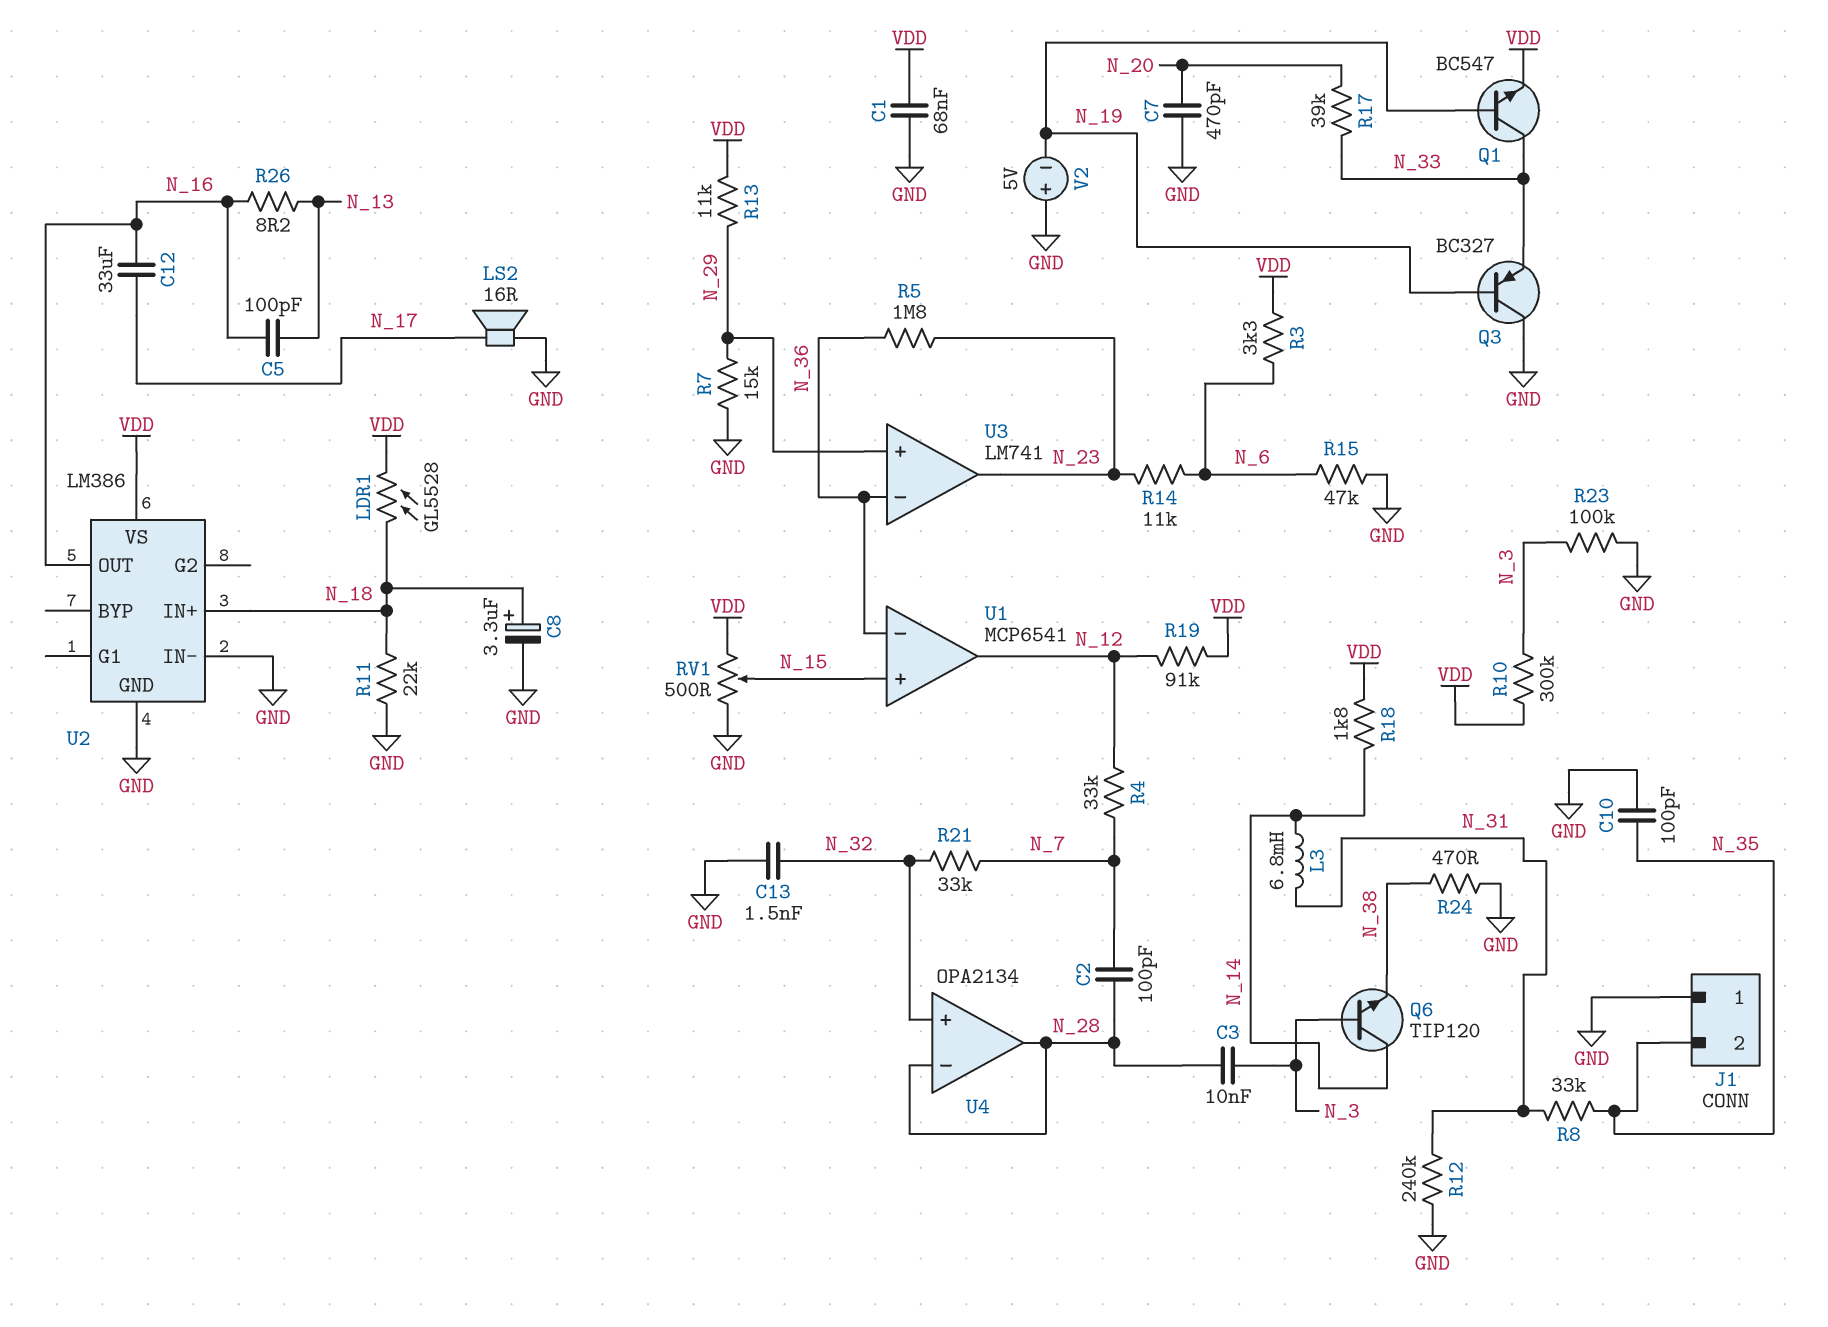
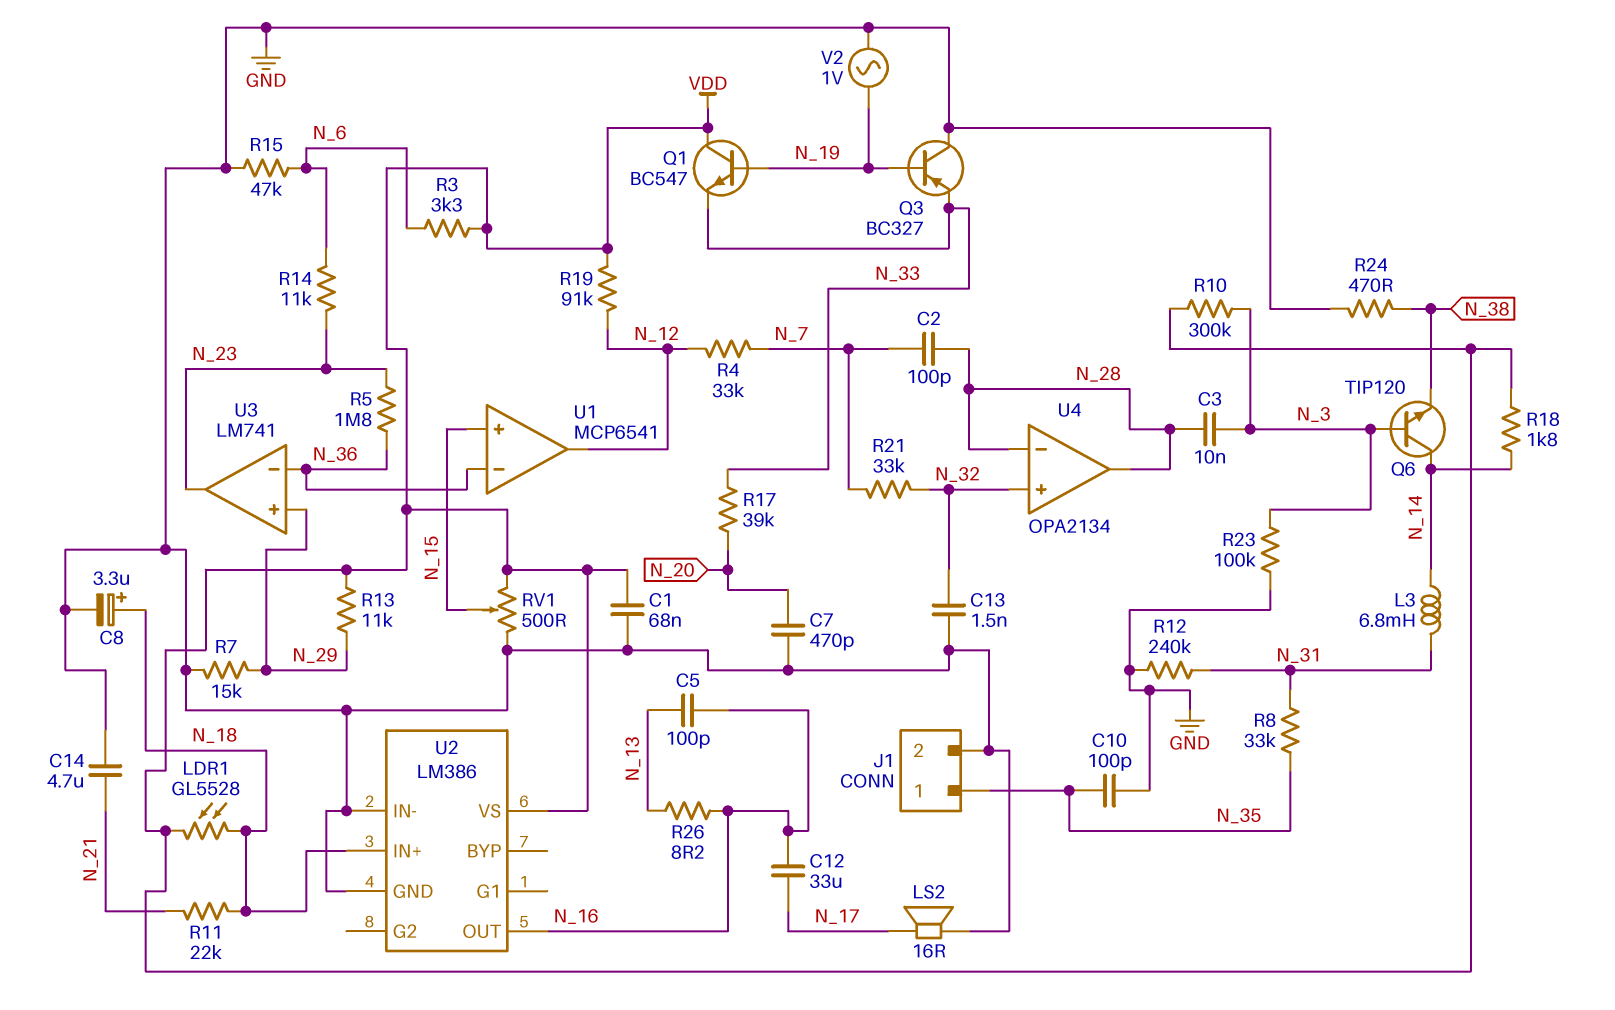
C14: none -> 4.7uF (GND, N_21)
J1 pin 1: GND -> N_35
J1 pin 2: N_35 -> GND
Q1: NPN BC547 (B N_19, C N_33, E VDD) -> NPN BC547 (B N_19, C VDD, E N_33)
R11: 22k (GND, N_18) -> 22k (N_18, N_21)
V2: 5V (plus GND, minus N_19) -> AC 1V (GND, N_19)

